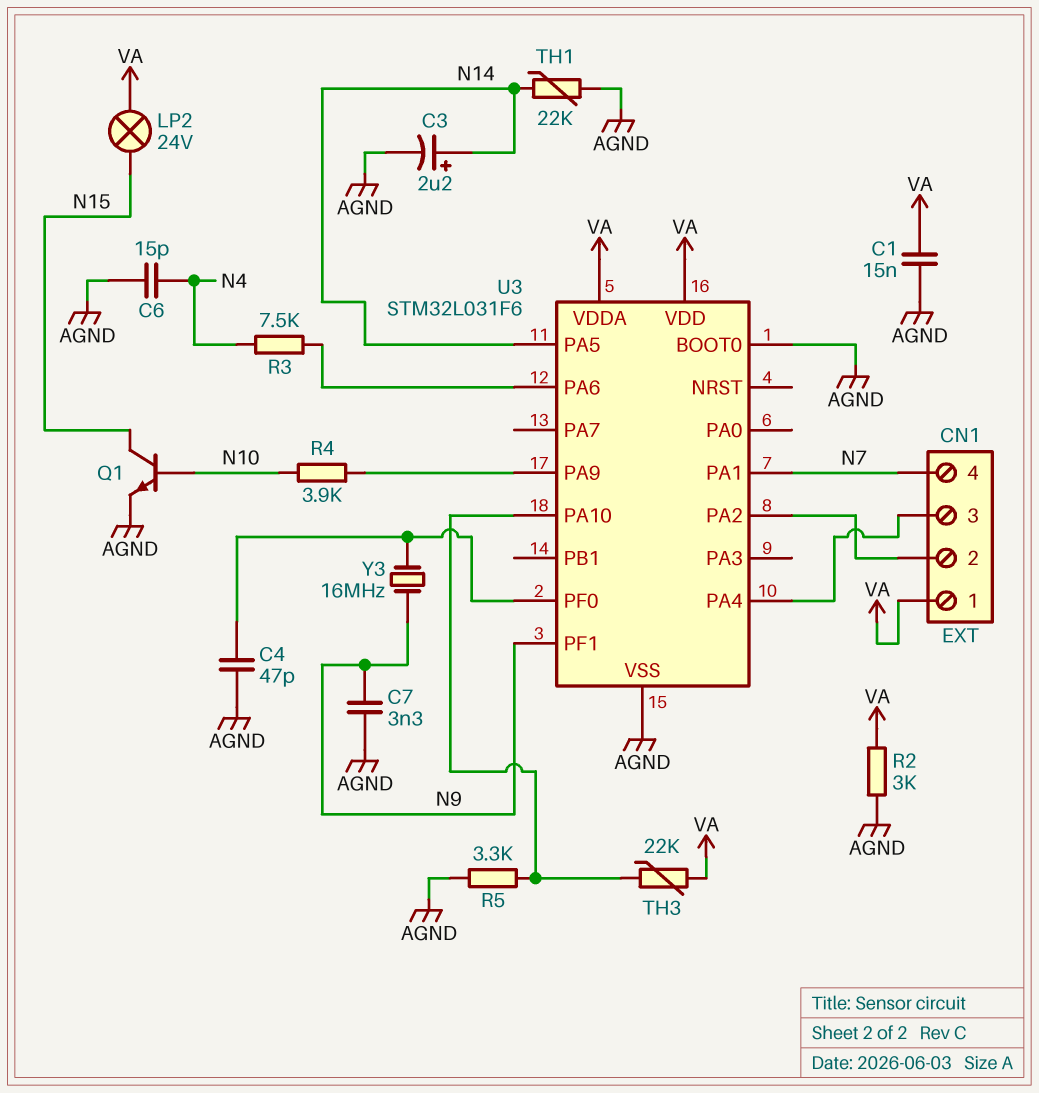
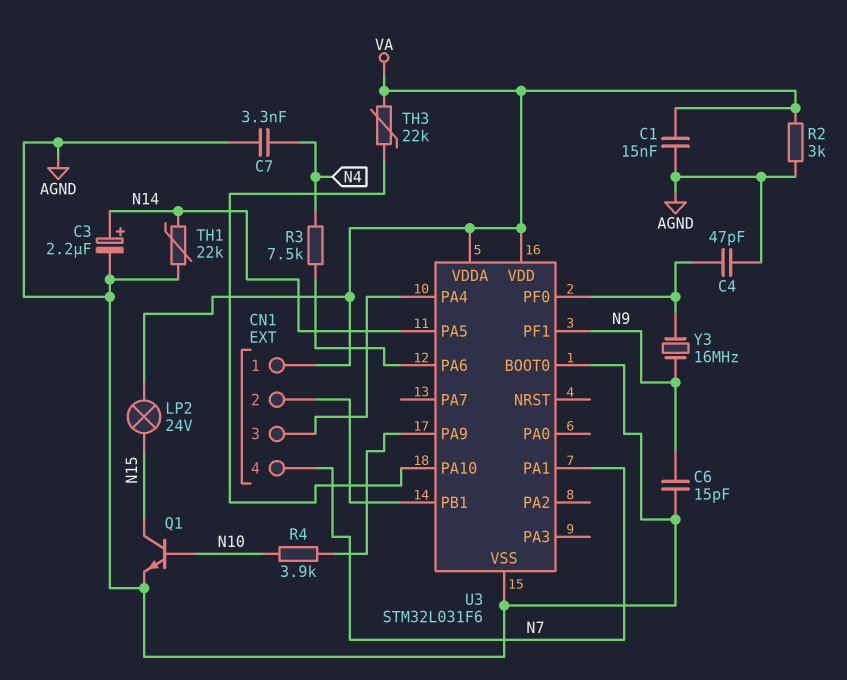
C6: 15pF (AGND, N4) -> 15pF (AGND, N9)
C7: 3.3nF (AGND, N9) -> 3.3nF (AGND, N4)
R5: 3.3k (AGND, U3/PA10) -> none
U3 pin PA2: CN1/2 -> none
U3 pin PB1: none -> CN1/2

